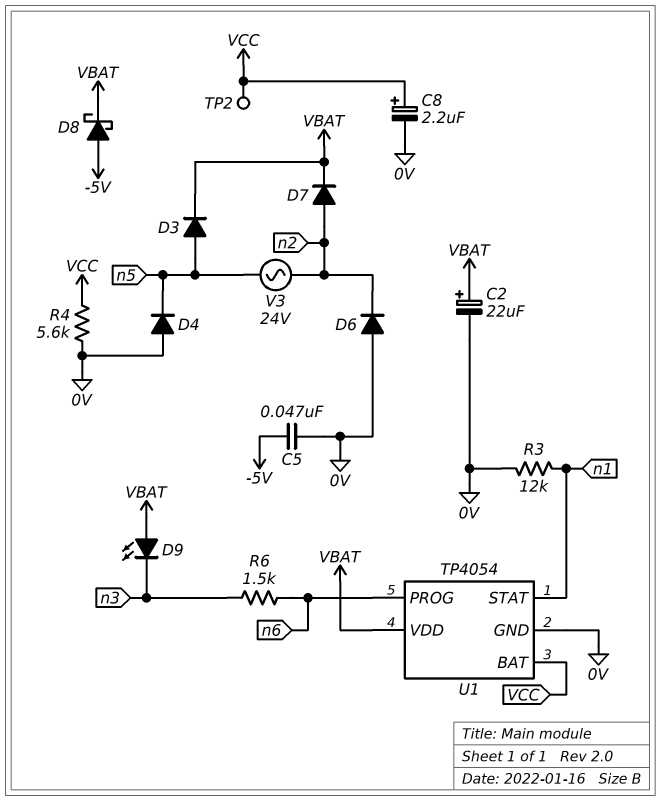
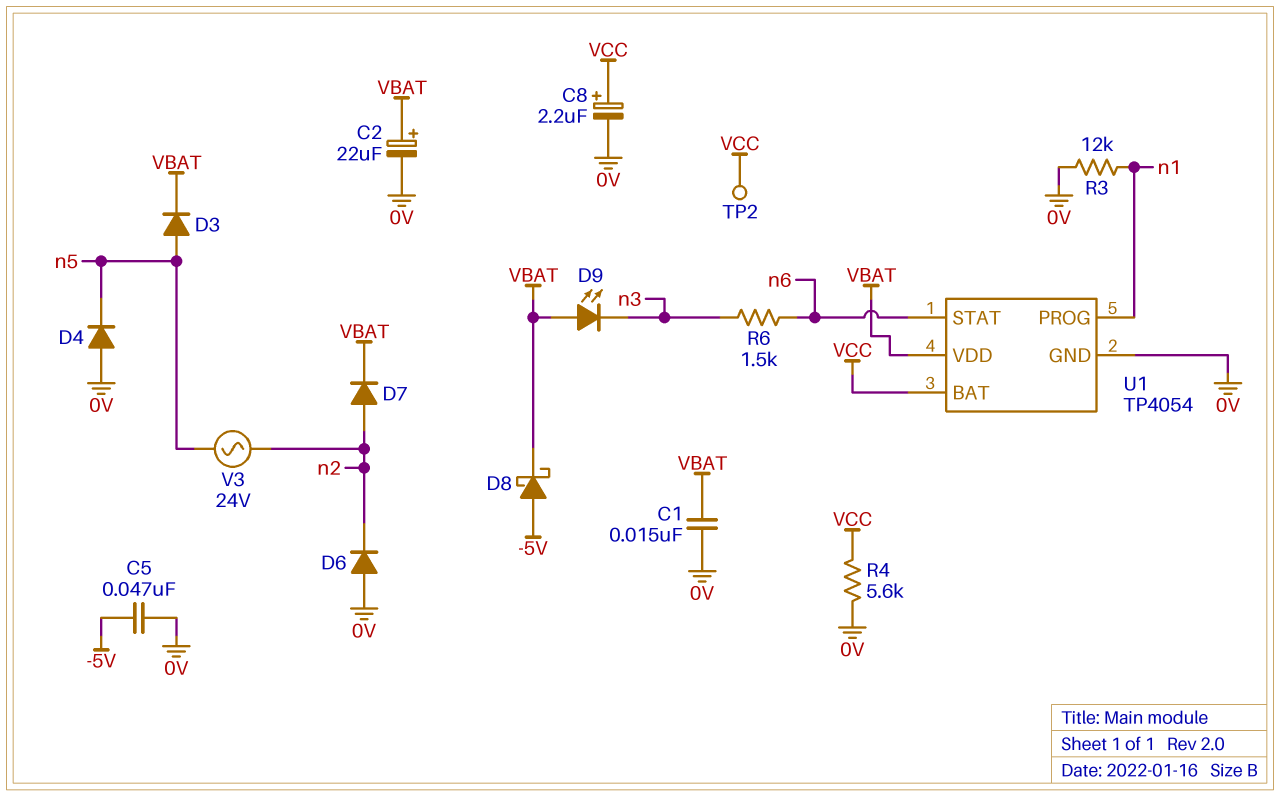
C1: none -> 15nF (0V, VBAT)
U1 pin PROG: n6 -> n1
U1 pin STAT: n1 -> n6

